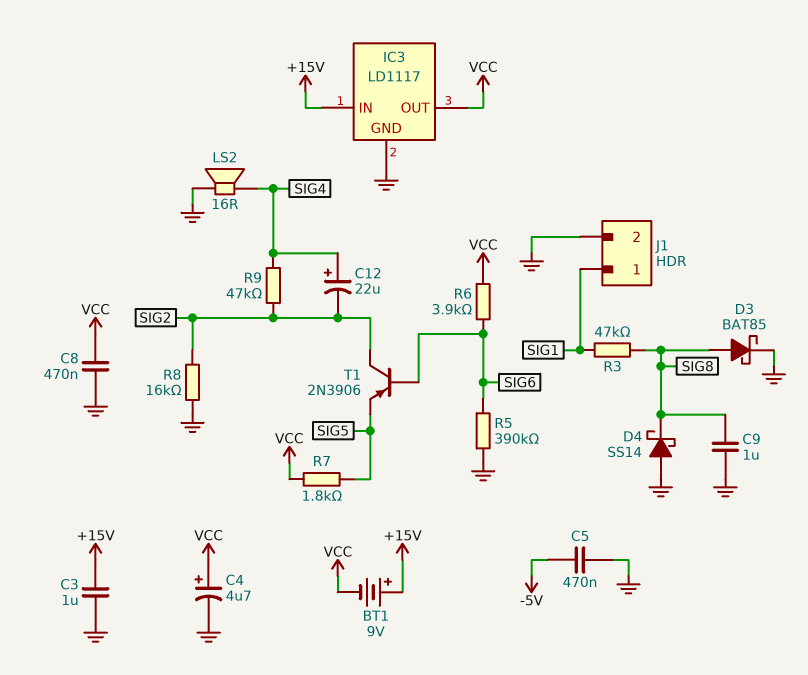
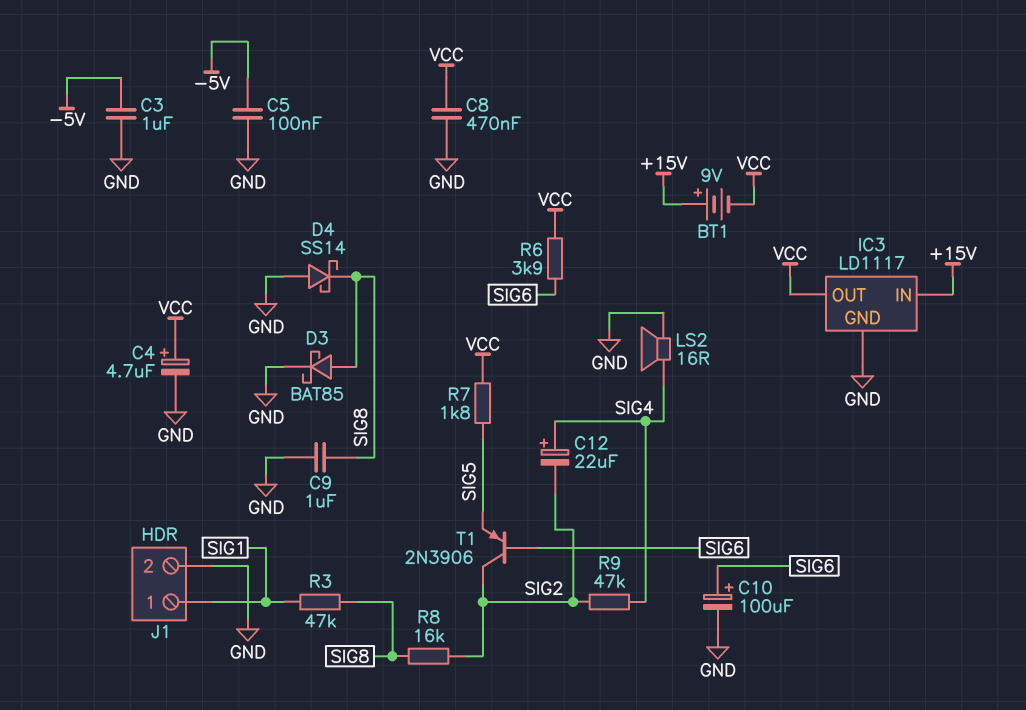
C3: 1uF (+15V, GND) -> 1uF (-5V, GND)
C5: 470nF (-5V, GND) -> 100nF (-5V, GND)
C10: none -> 100uF (plus SIG6, minus GND)
R5: 390k (GND, SIG6) -> none
R8: 16k (GND, SIG2) -> 16k (SIG2, SIG8)

